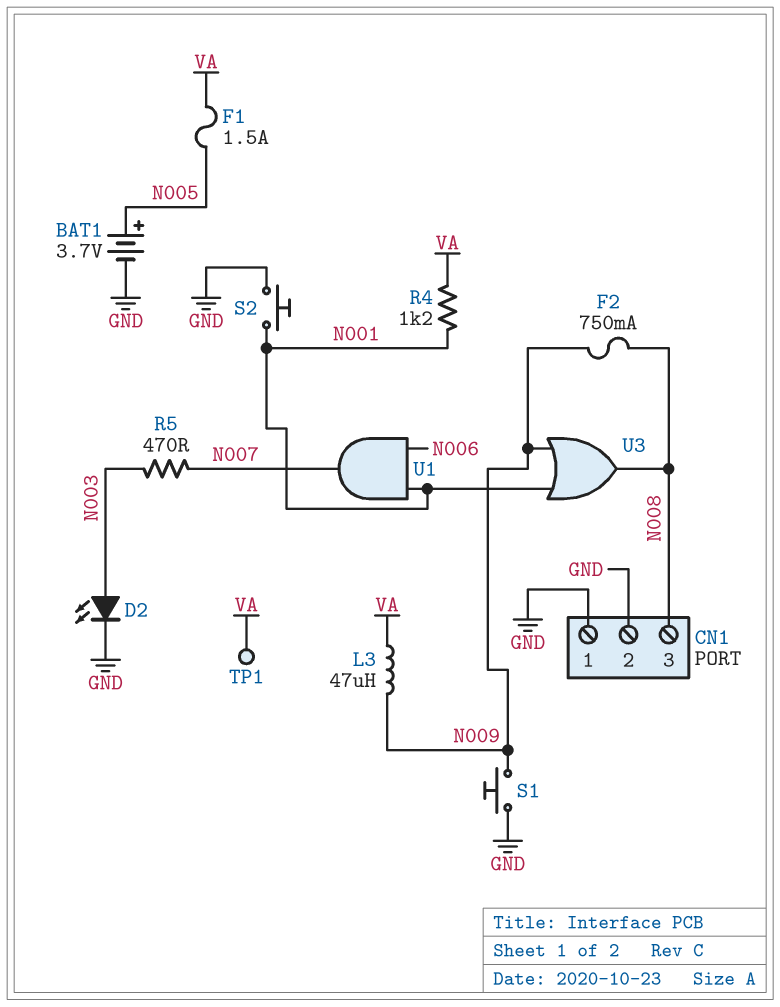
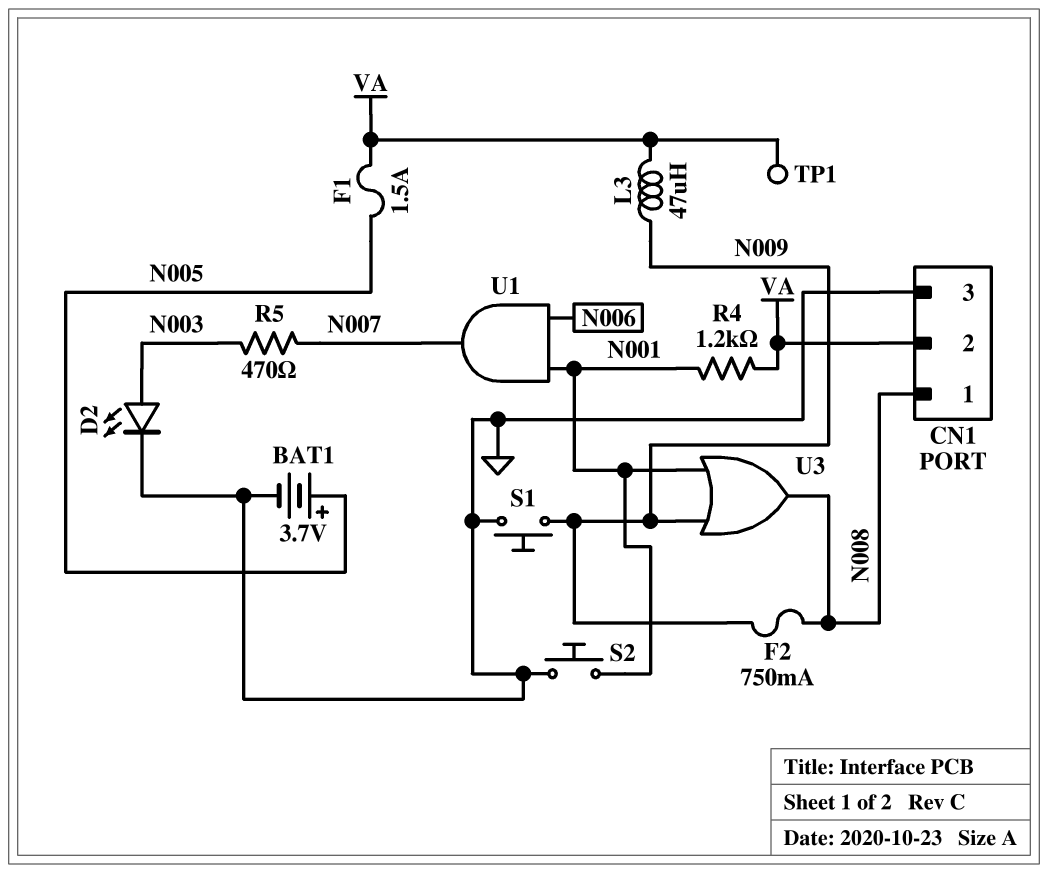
CN1 pin 1: GND -> N008
CN1 pin 2: GND -> VA
CN1 pin 3: N008 -> GND

